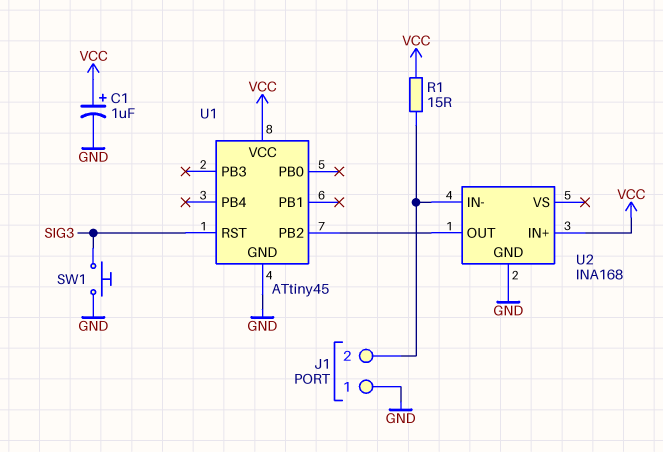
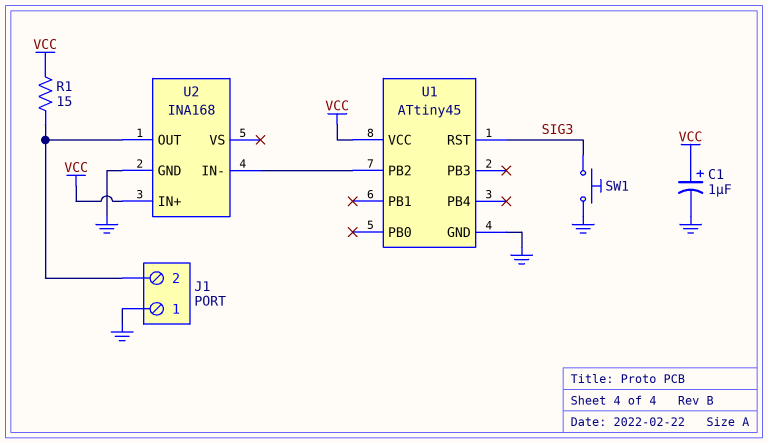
U2 pin IN-: J1/2 -> U1/PB2
U2 pin OUT: U1/PB2 -> J1/2

